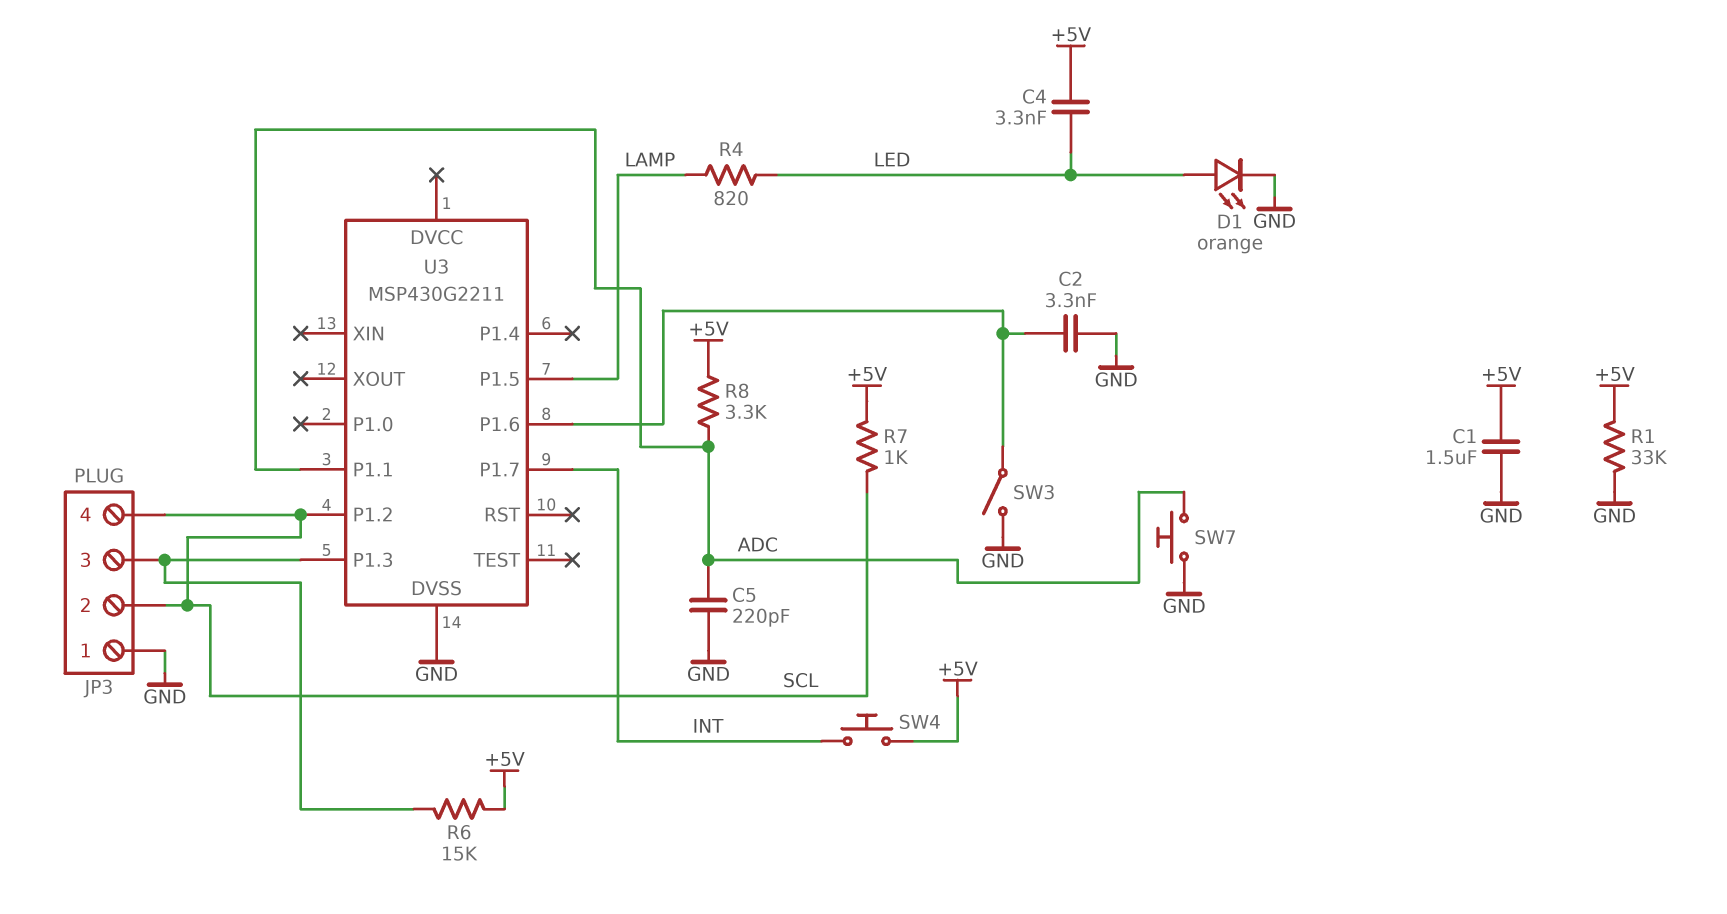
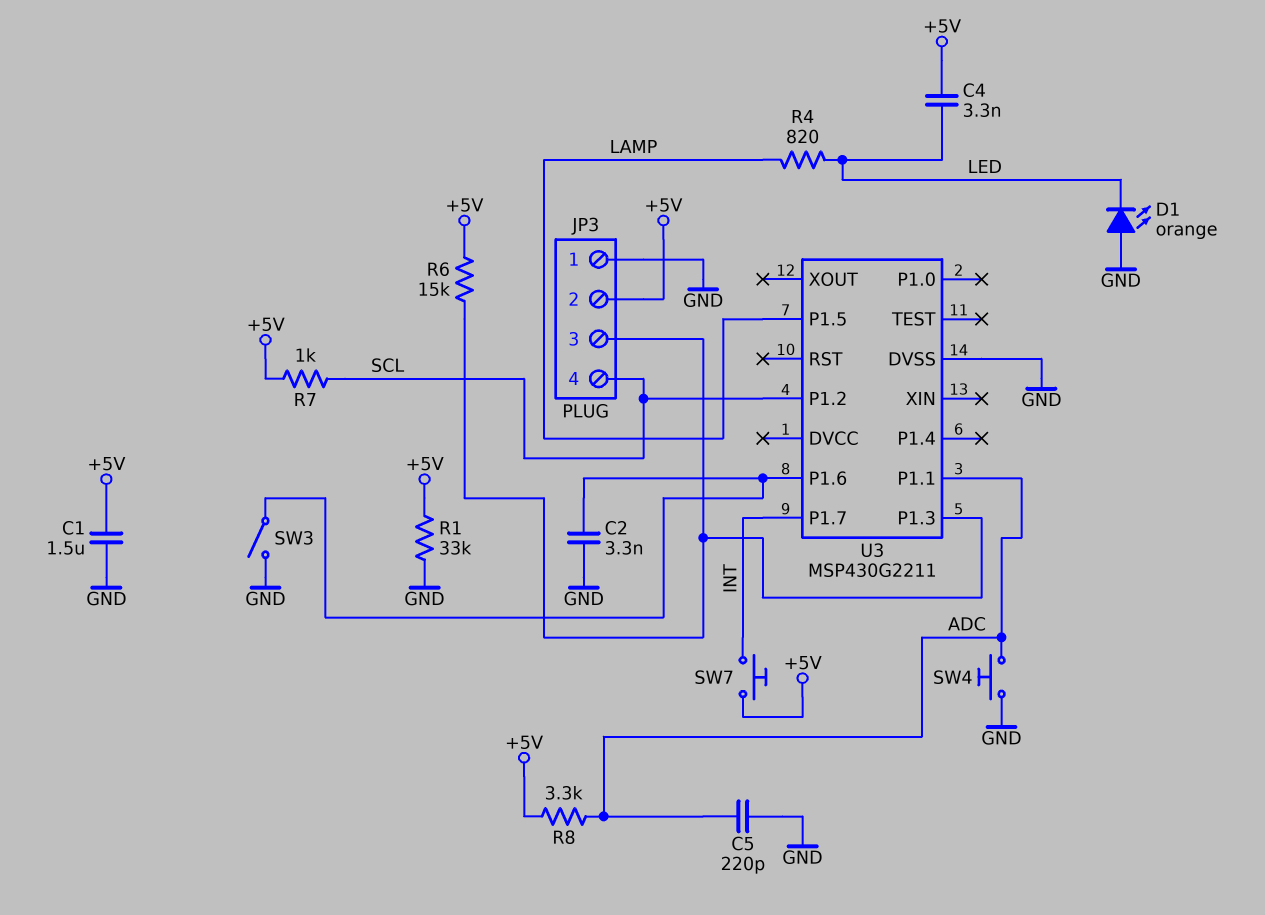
D1: LED orange (A LED, K GND) -> LED orange (A GND, K LED)
JP3 pin 2: SCL -> +5V
SW4: button (+5V, INT) -> button (ADC, GND)
SW7: button (ADC, GND) -> button (+5V, INT)

